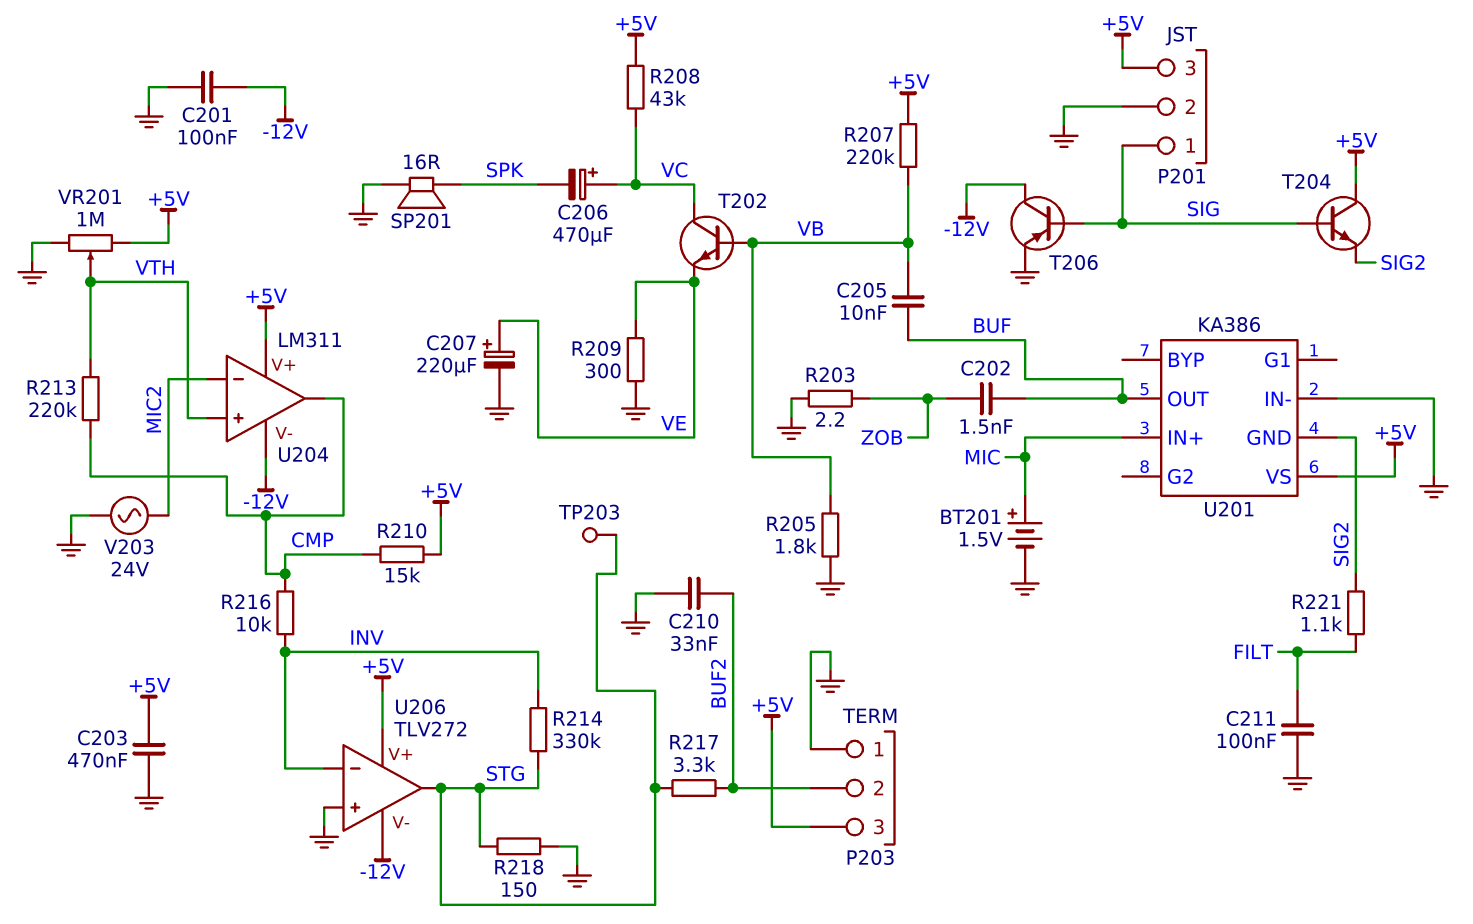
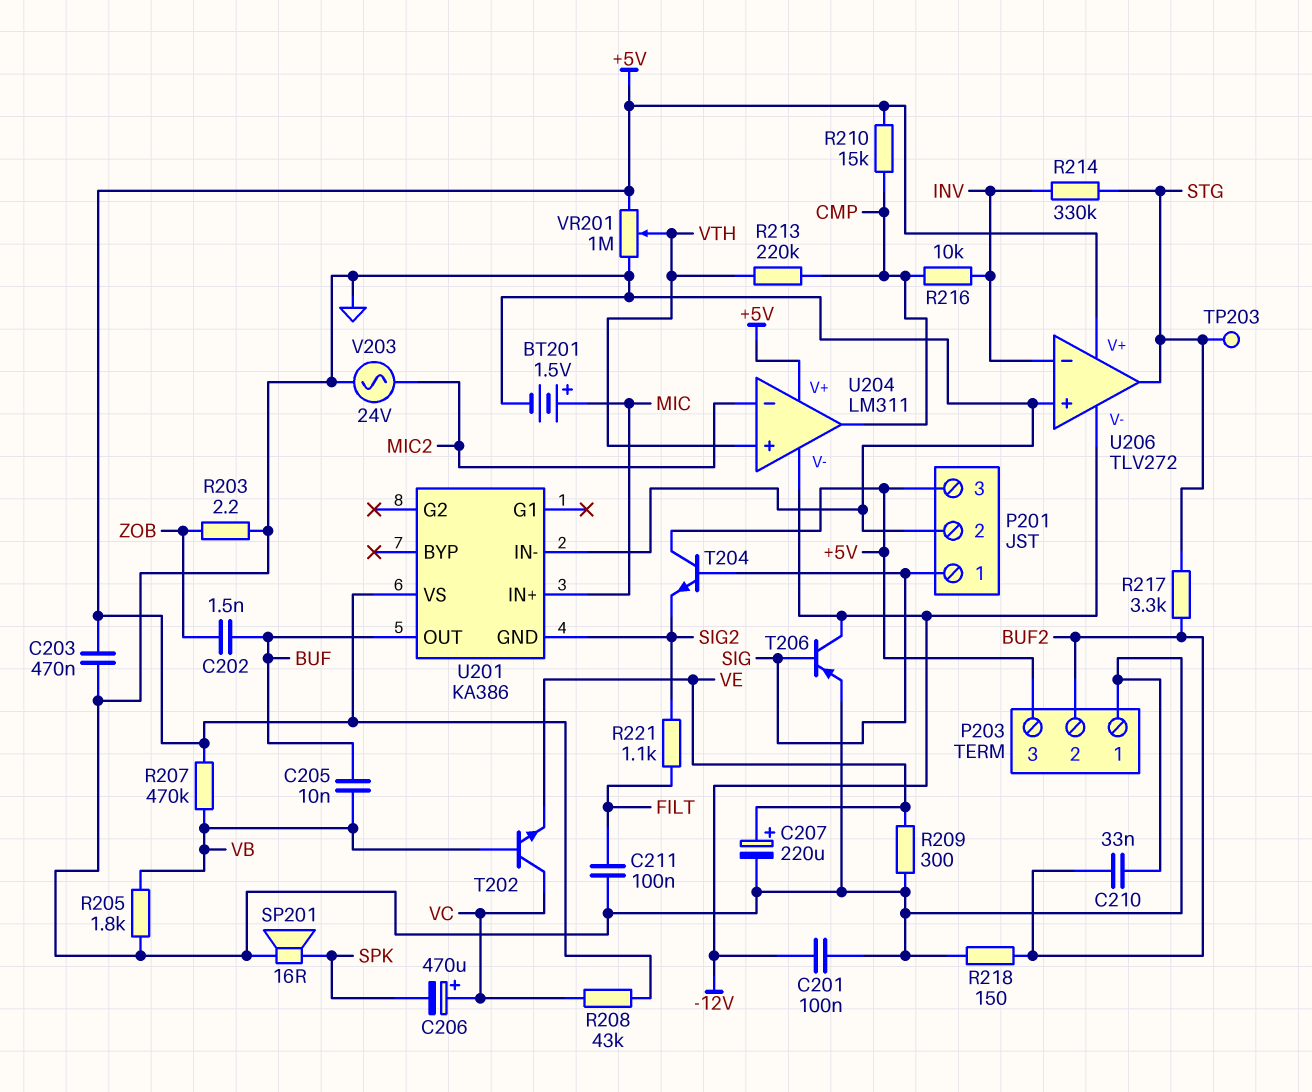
R207: 220k (+5V, VB) -> 470k (+5V, VB)
R218: 150 (GND, STG) -> 150 (BUF2, GND)

